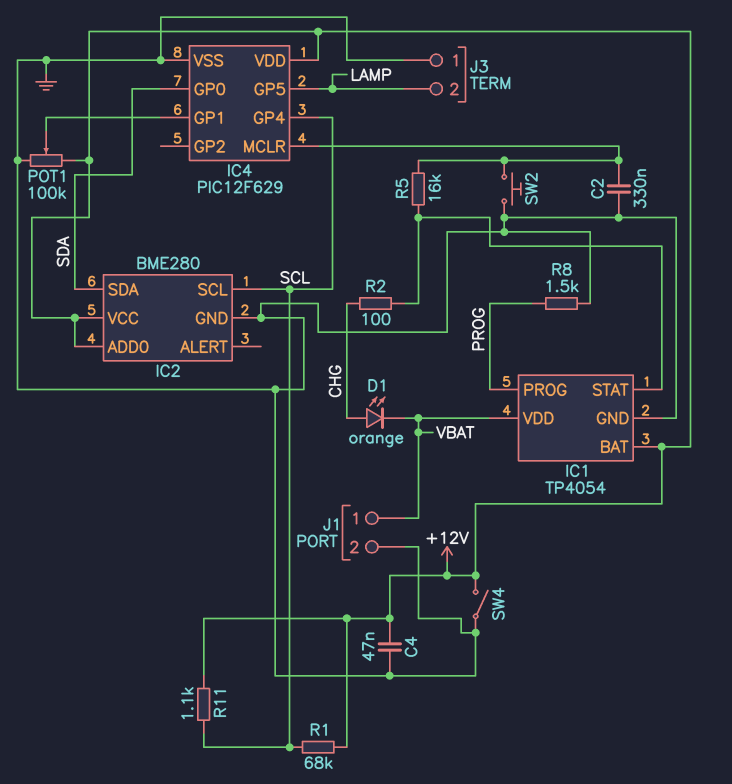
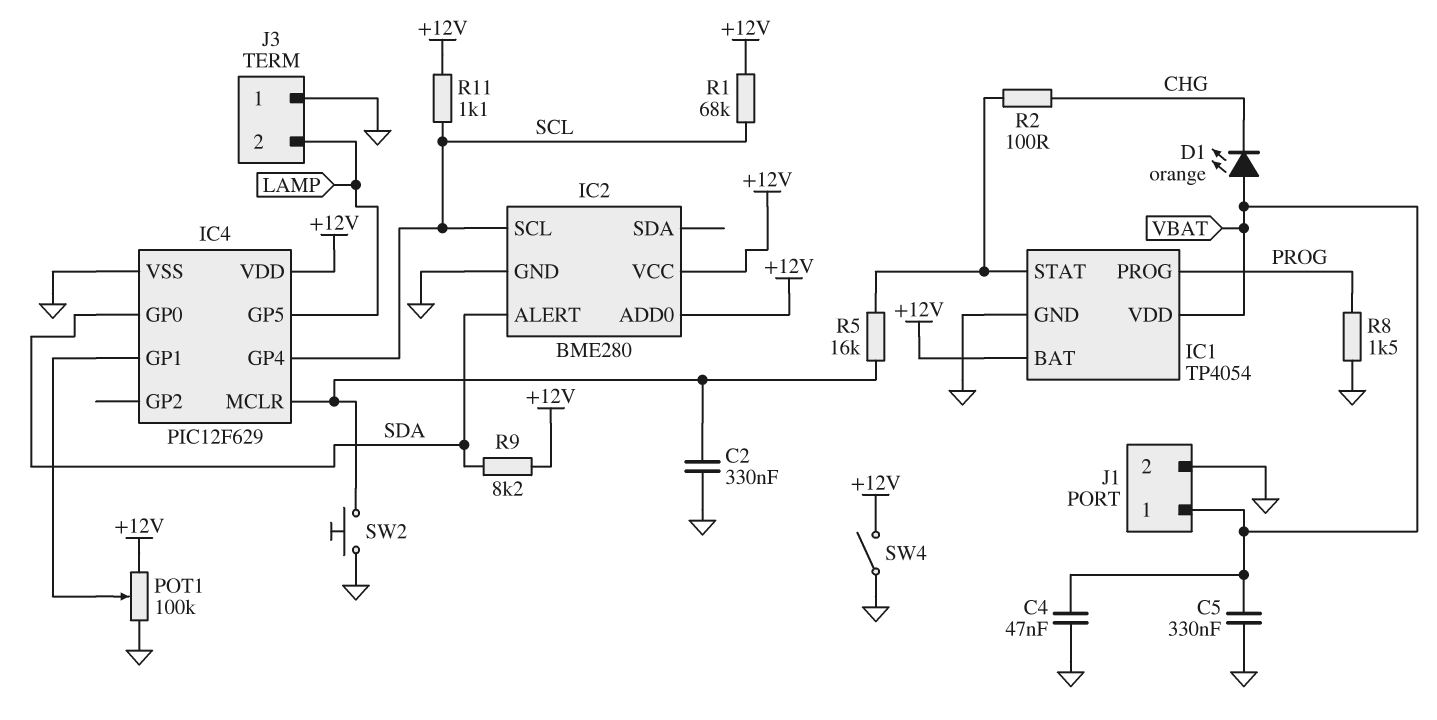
C4: 47nF (+12V, GND) -> 47nF (GND, VBAT)
C5: none -> 330nF (GND, VBAT)
D1: LED orange (A CHG, K VBAT) -> LED orange (A VBAT, K CHG)
IC2 pin ALERT: none -> SDA
IC2 pin SDA: SDA -> none
R9: none -> 8.2k (+12V, SDA)

